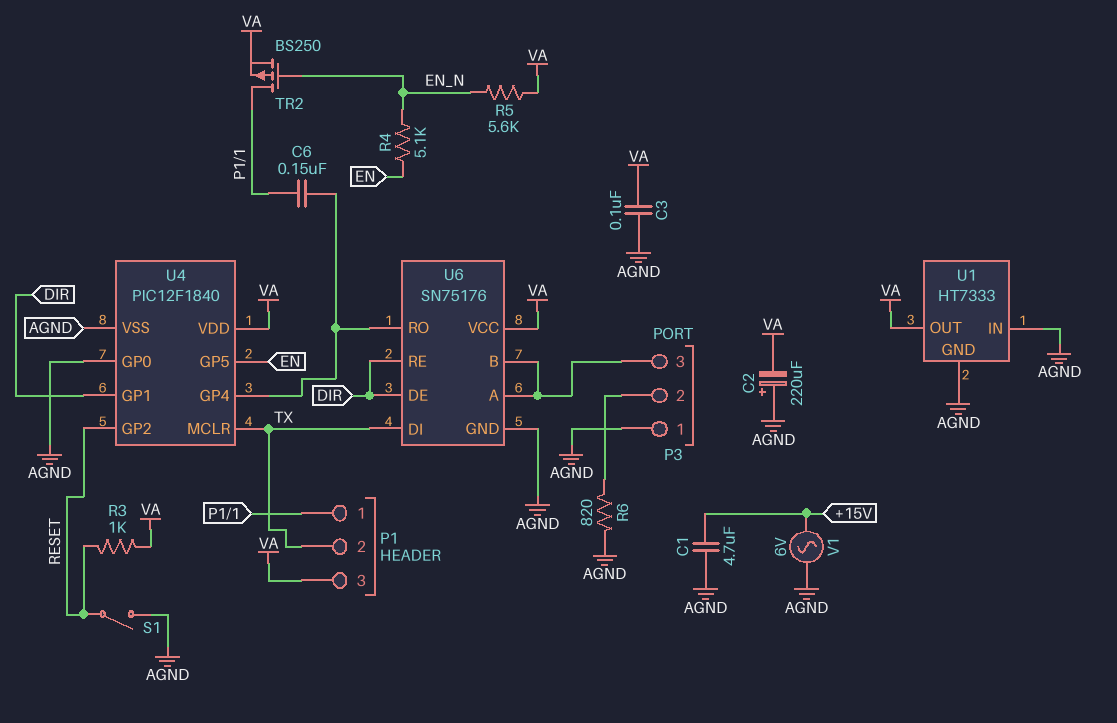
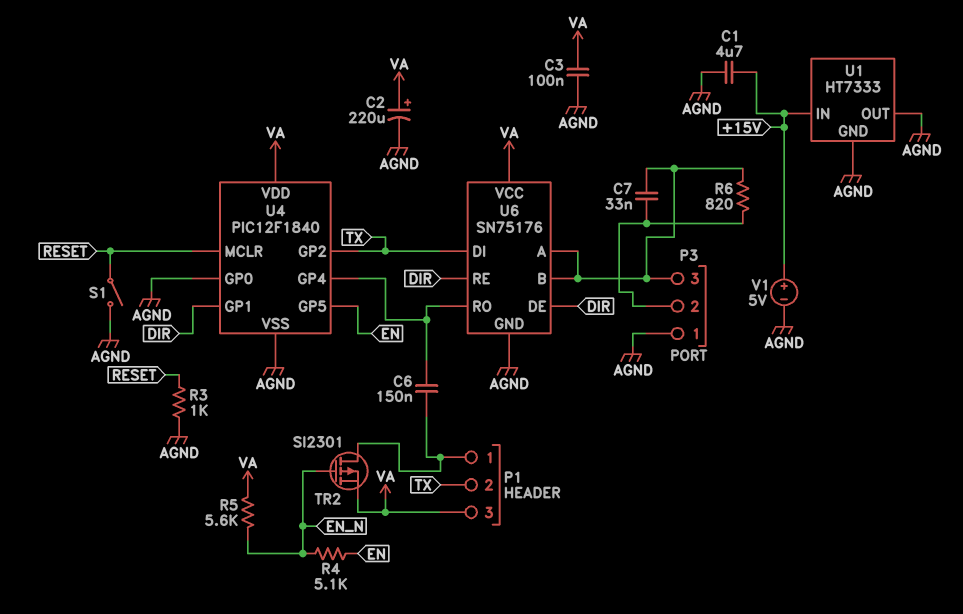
C2: 220uF (plus AGND, minus VA) -> 220uF (plus VA, minus AGND)
C7: none -> 33nF (P3/2, P3/3)
R3: 1k (RESET, VA) -> 1k (AGND, RESET)
R6: 820 (AGND, P3/2) -> 820 (P3/2, P3/3)
TR2: PMOS BS250 (G EN_N, D P1/1, S VA) -> PMOS SI2301 (G EN_N, D P1/1, S VA)
U1 pin IN: AGND -> +15V
U1 pin OUT: VA -> AGND
U4 pin GP2: RESET -> TX
U4 pin MCLR: TX -> RESET
V1: AC 6V (+15V, AGND) -> 5V (plus +15V, minus AGND)

